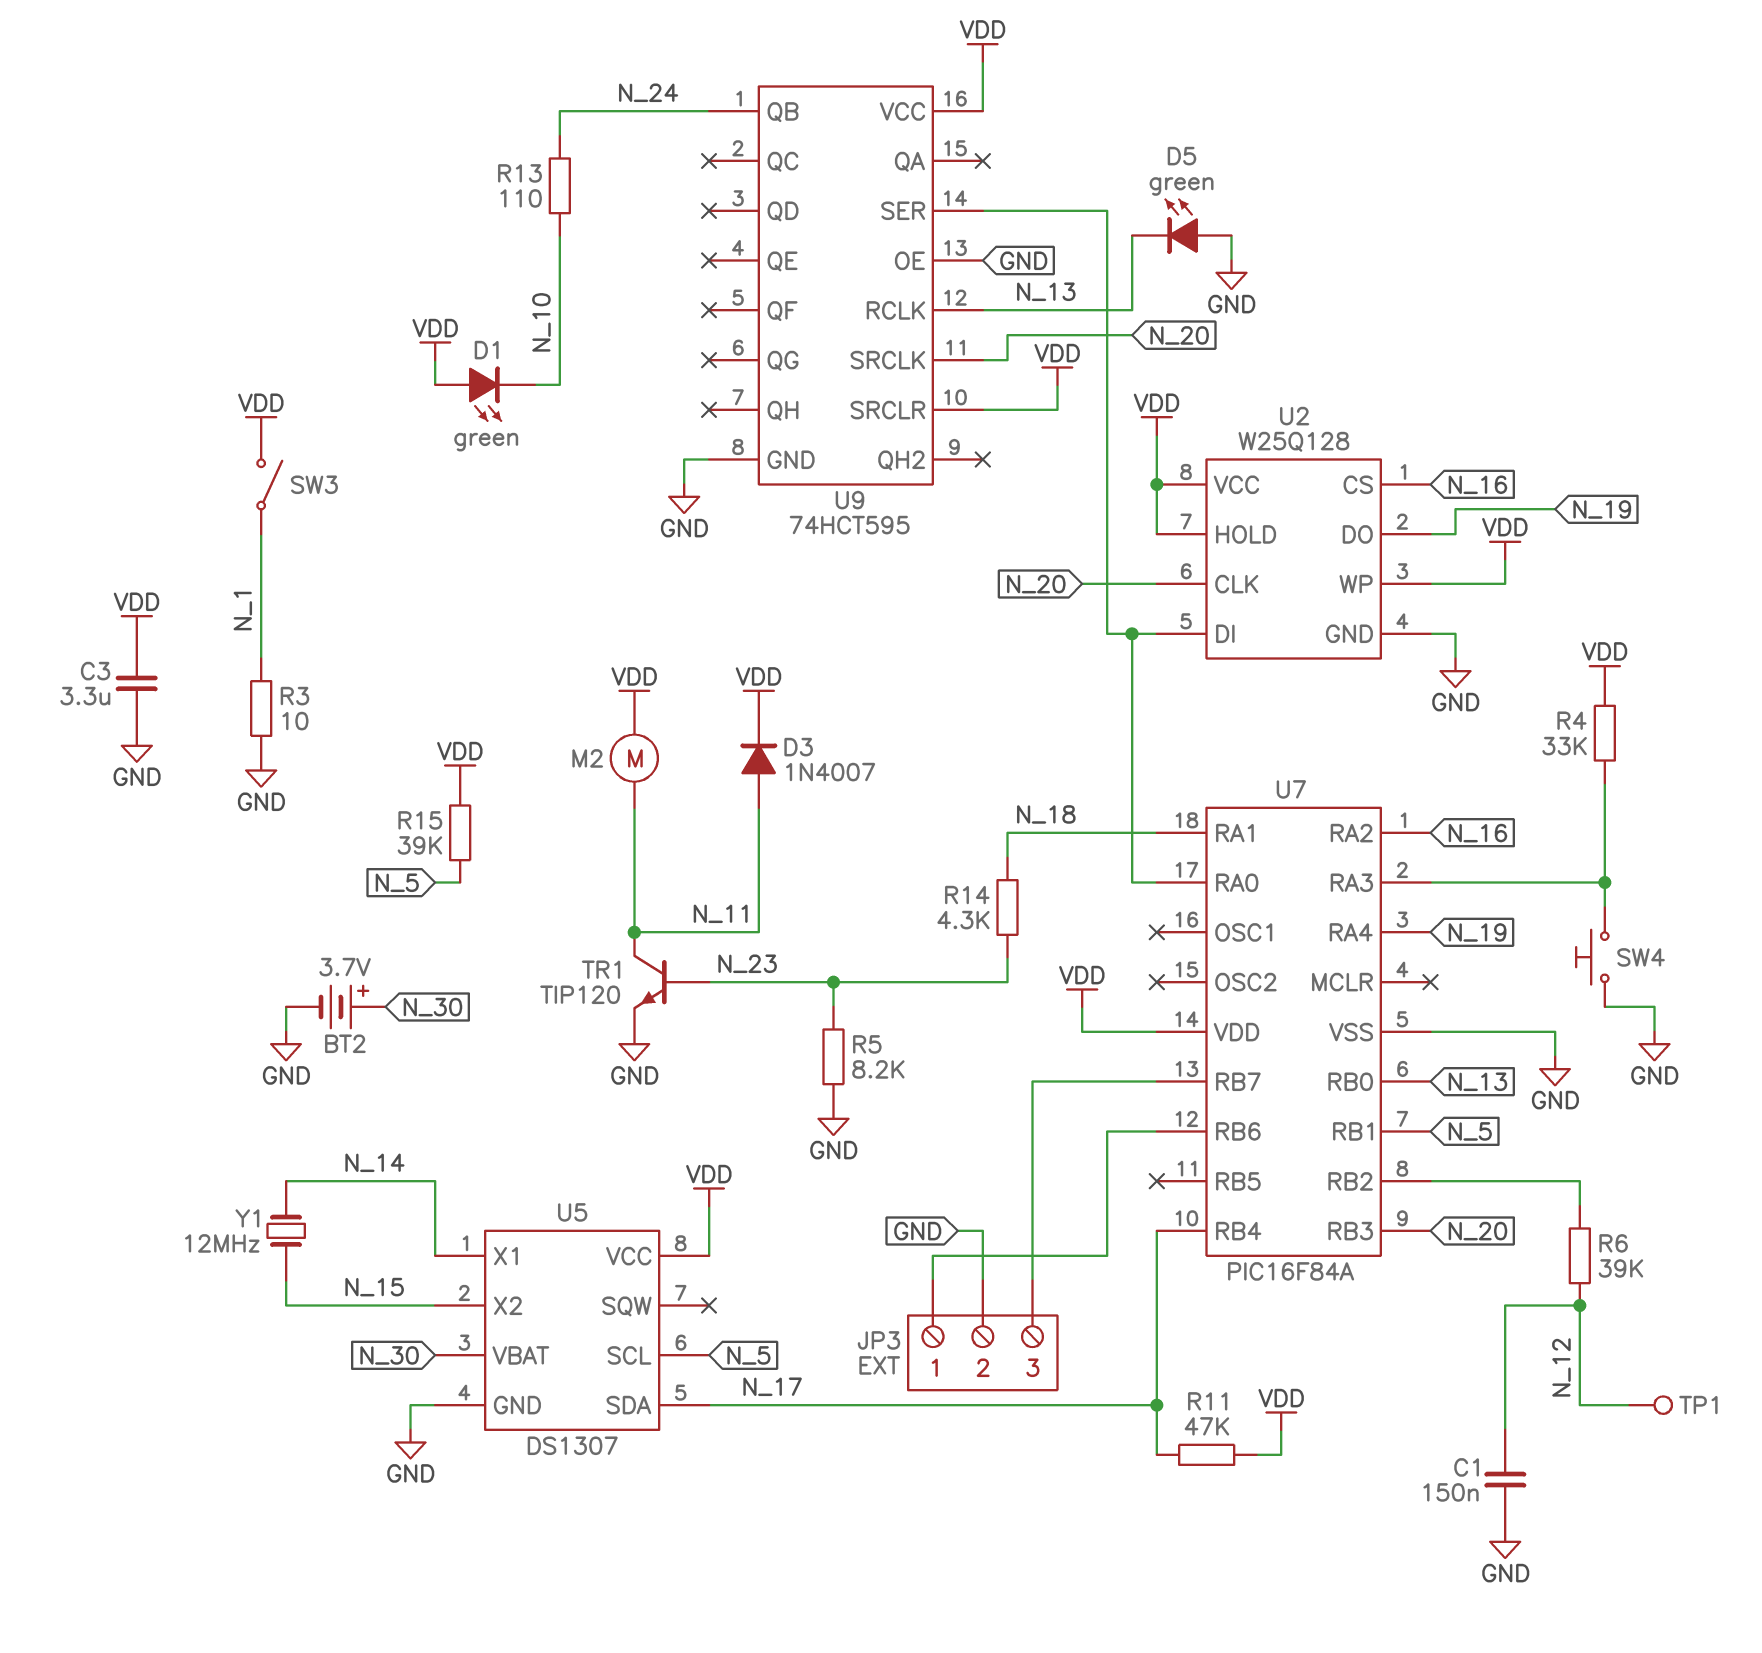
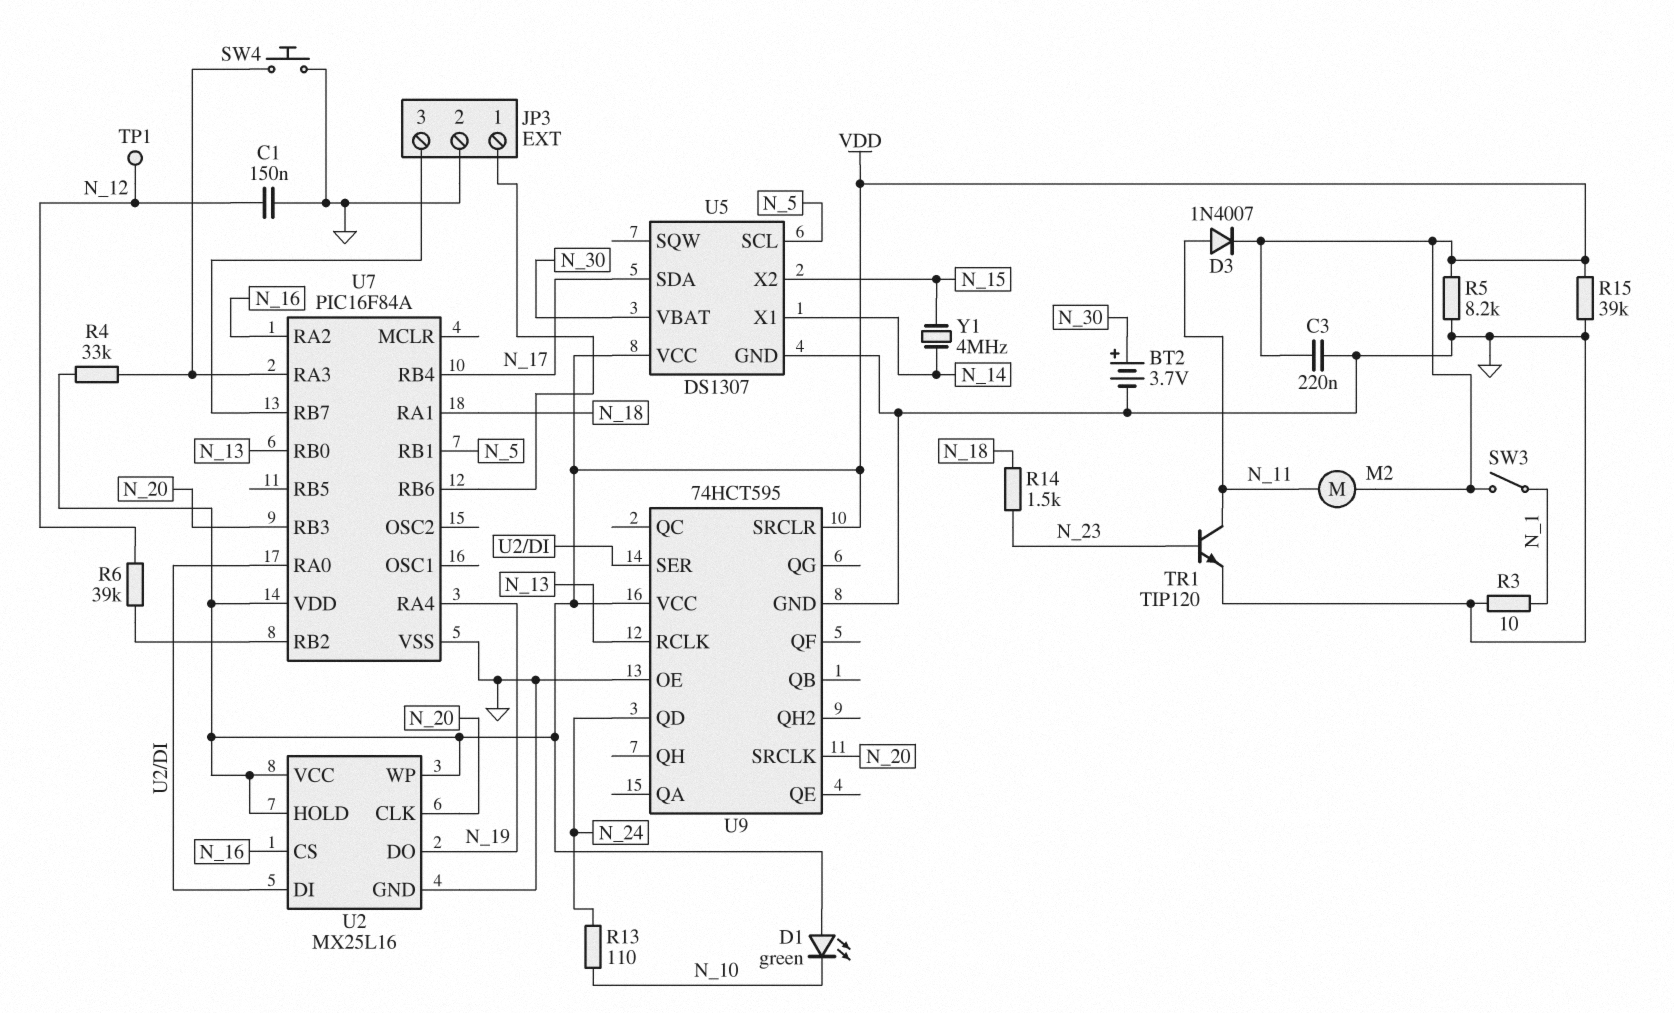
C3: 3.3uF (GND, VDD) -> 220nF (GND, VDD)
D5: LED green (A GND, K N_13) -> none
R5: 8.2k (GND, N_23) -> 8.2k (GND, VDD)
R11: 47k (N_17, VDD) -> none
R14: 4.3k (N_18, N_23) -> 1.5k (N_18, N_23)
R15: 39k (N_5, VDD) -> 39k (GND, VDD)
U2: W25Q128 -> MX25L16
U9 pin QB: N_24 -> none
U9 pin QD: none -> N_24
Y1: 12MHz (N_14, N_15) -> 4MHz (N_14, N_15)

